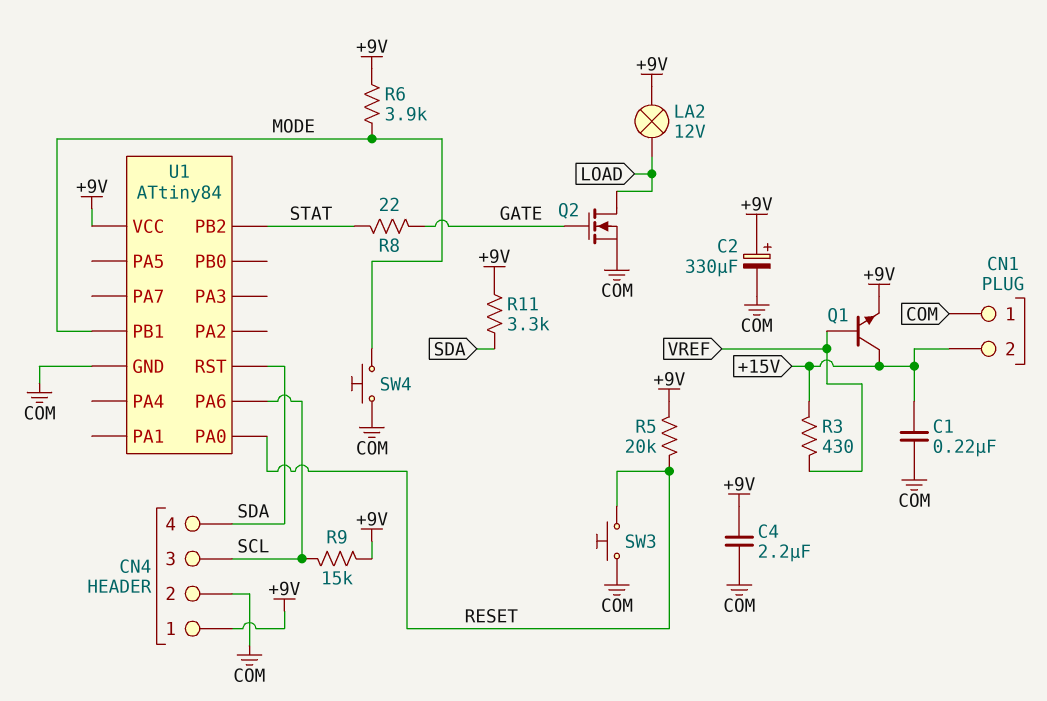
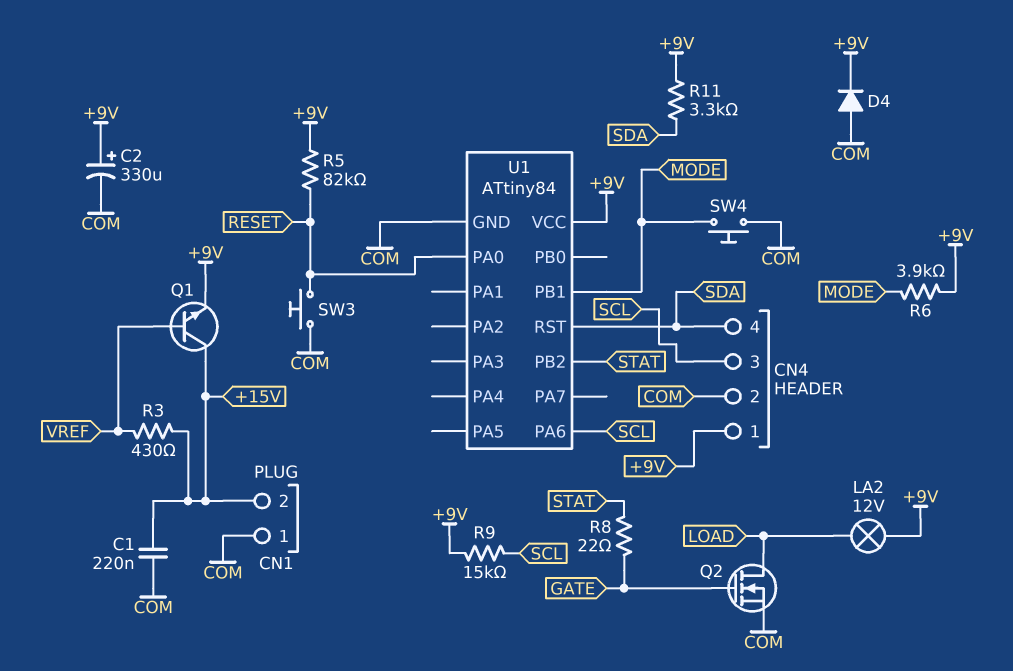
C4: 2.2uF (+9V, COM) -> none
D4: none -> diode (A COM, K +9V)
R5: 20k (+9V, RESET) -> 82k (+9V, RESET)

